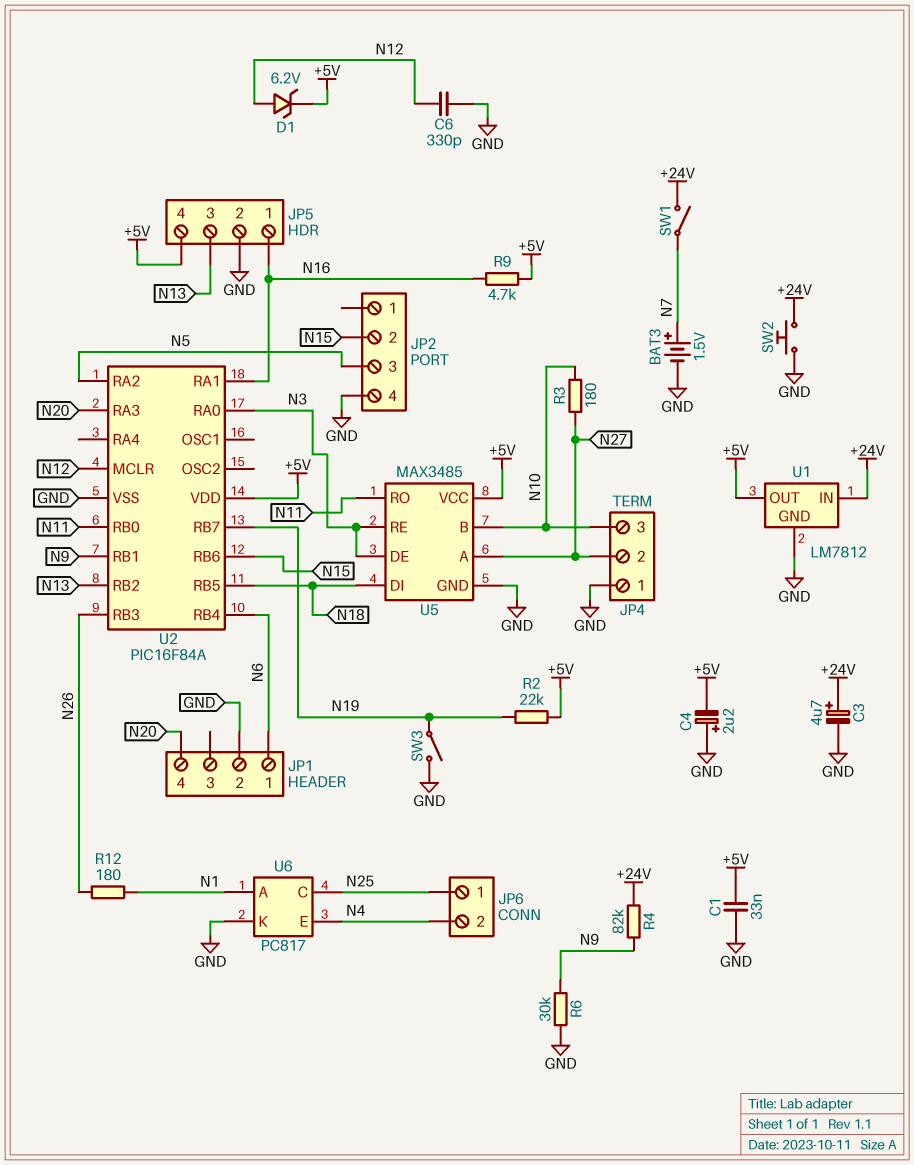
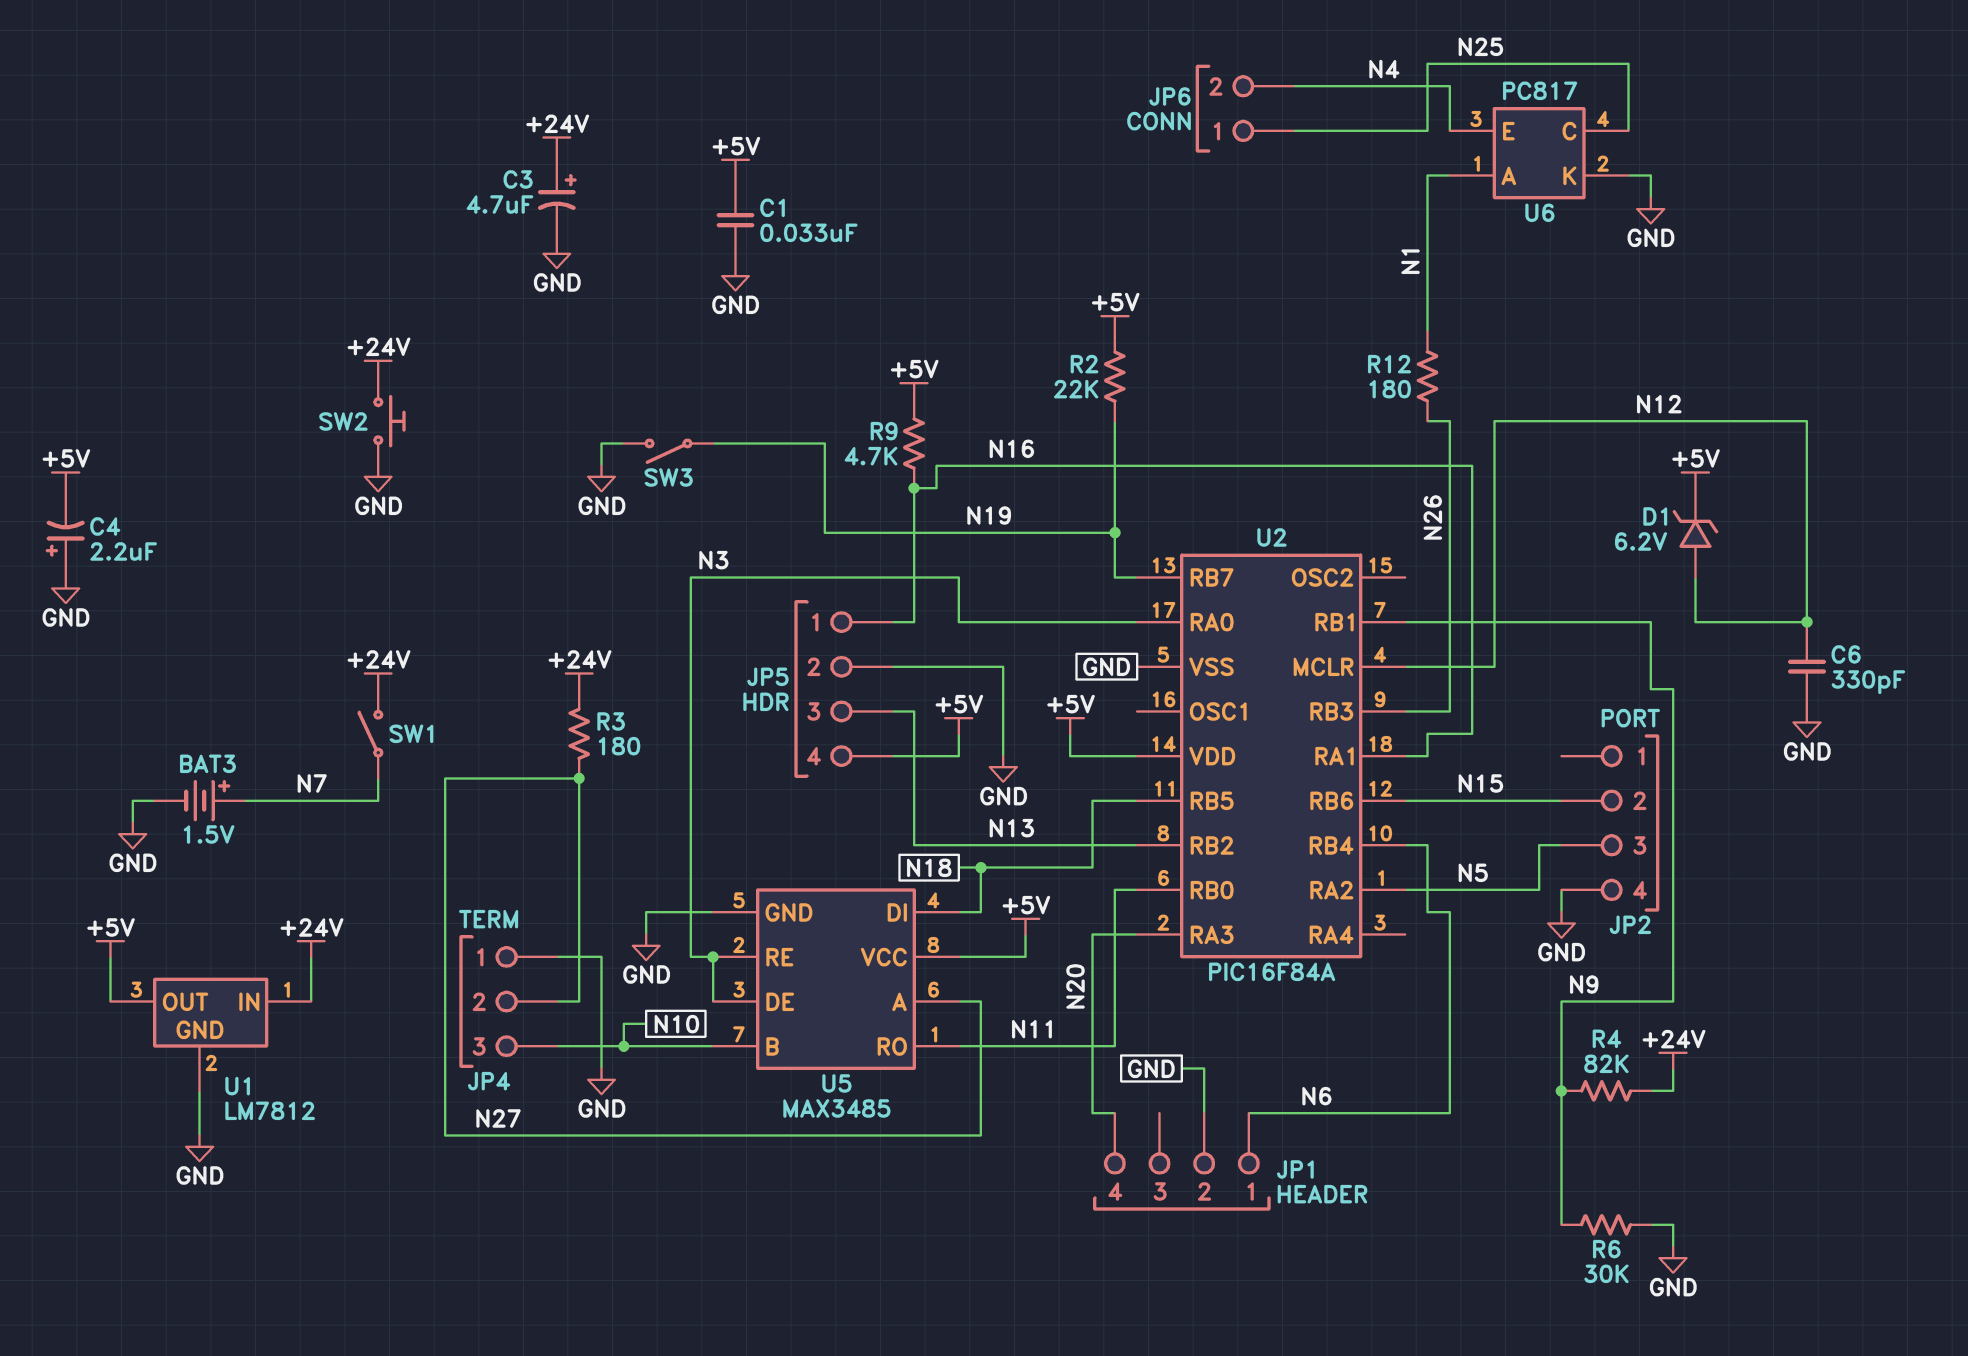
R3: 180 (N10, N27) -> 180 (+24V, N27)

